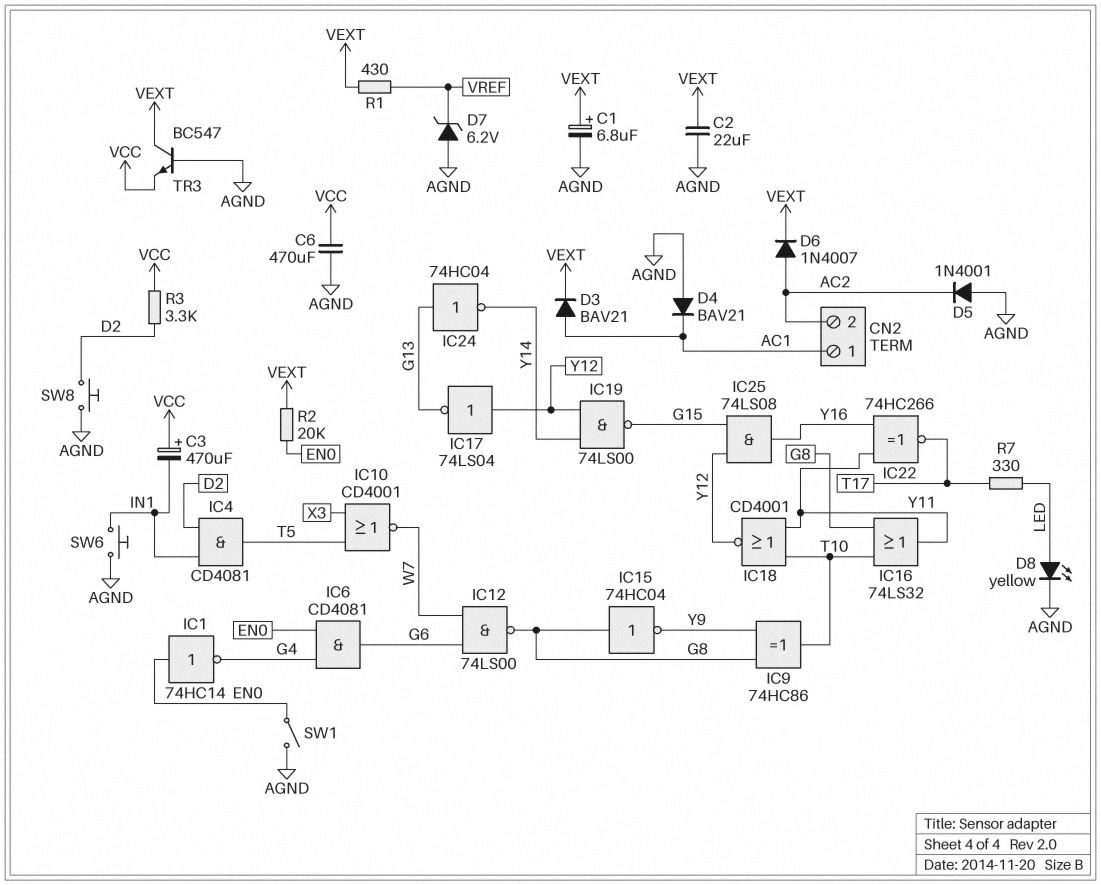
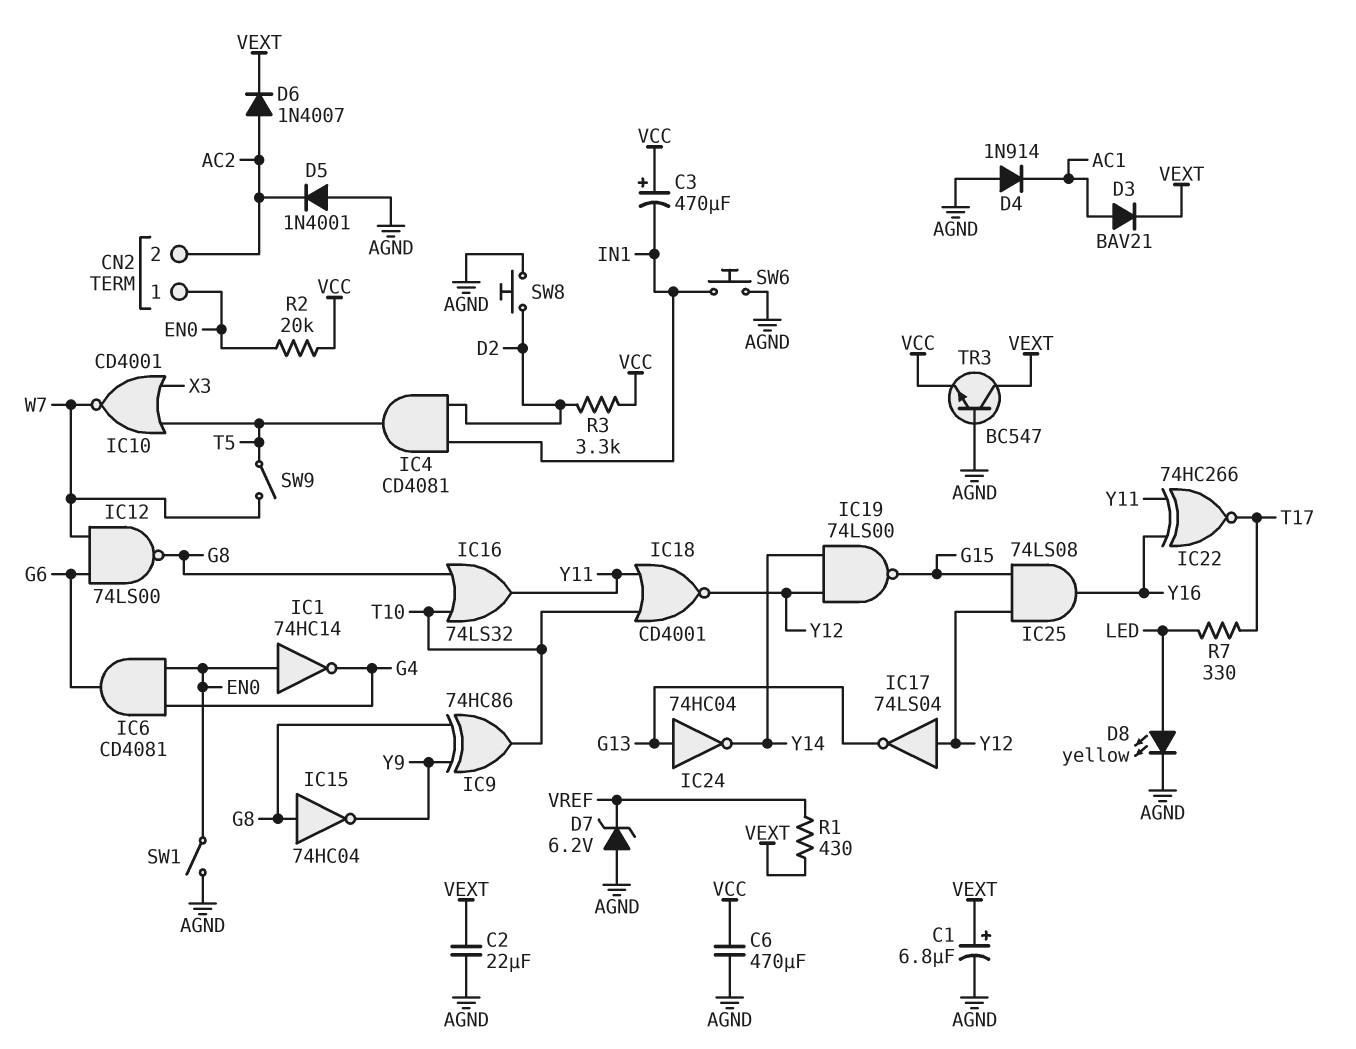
CN2 pin 1: AC1 -> EN0
D4: diode BAV21 (A AGND, K AC1) -> diode 1N914 (A AGND, K AC1)
R2: 20k (EN0, VEXT) -> 20k (EN0, VCC)
SW9: none -> switch (T5, W7)

